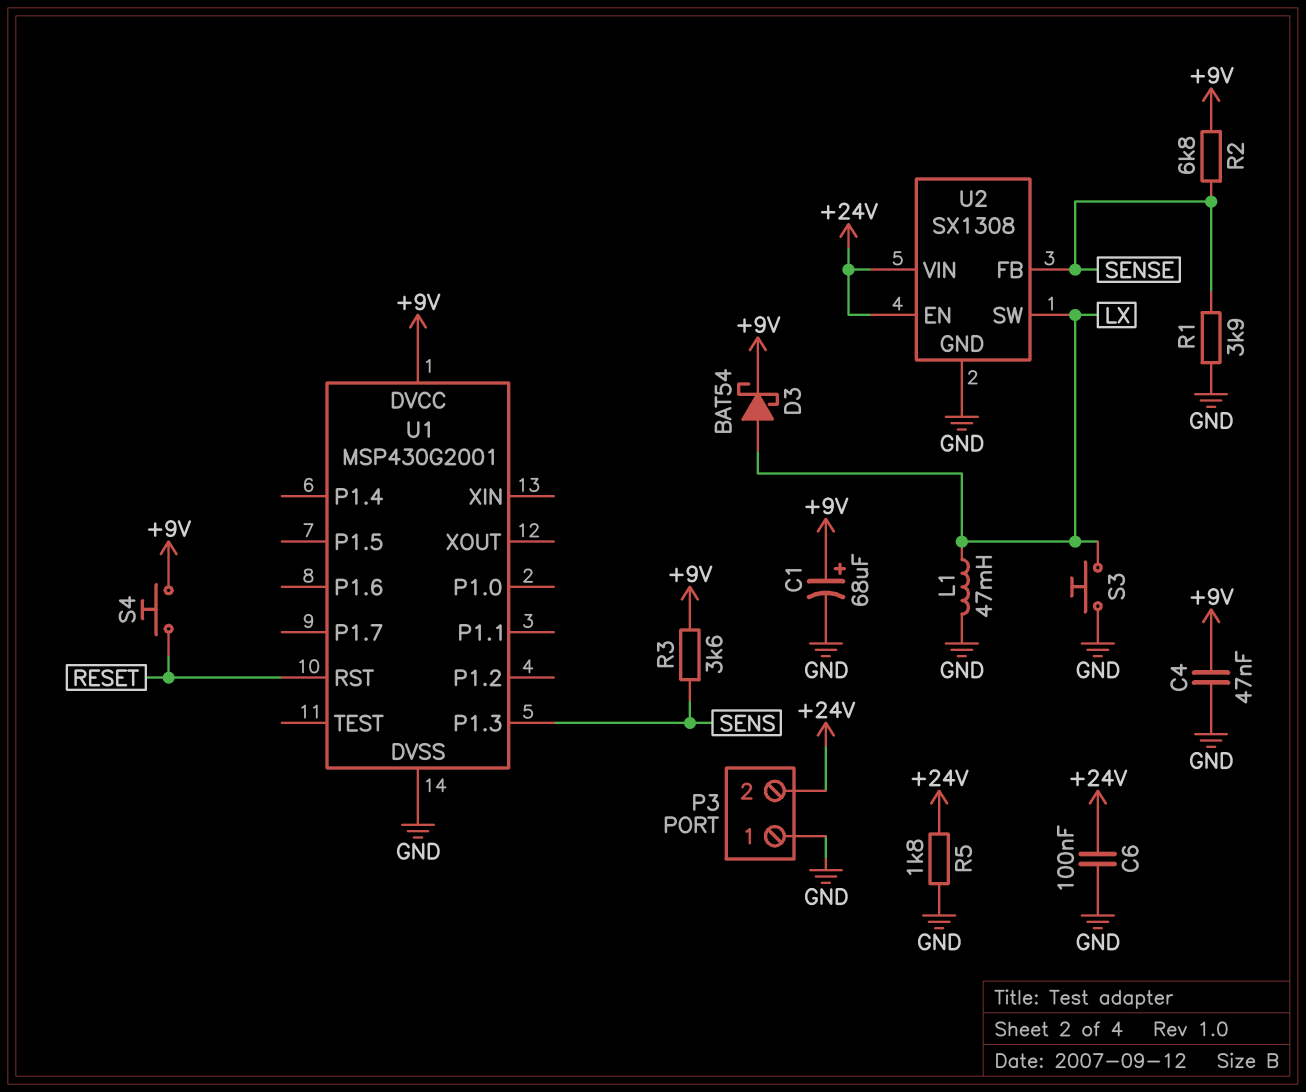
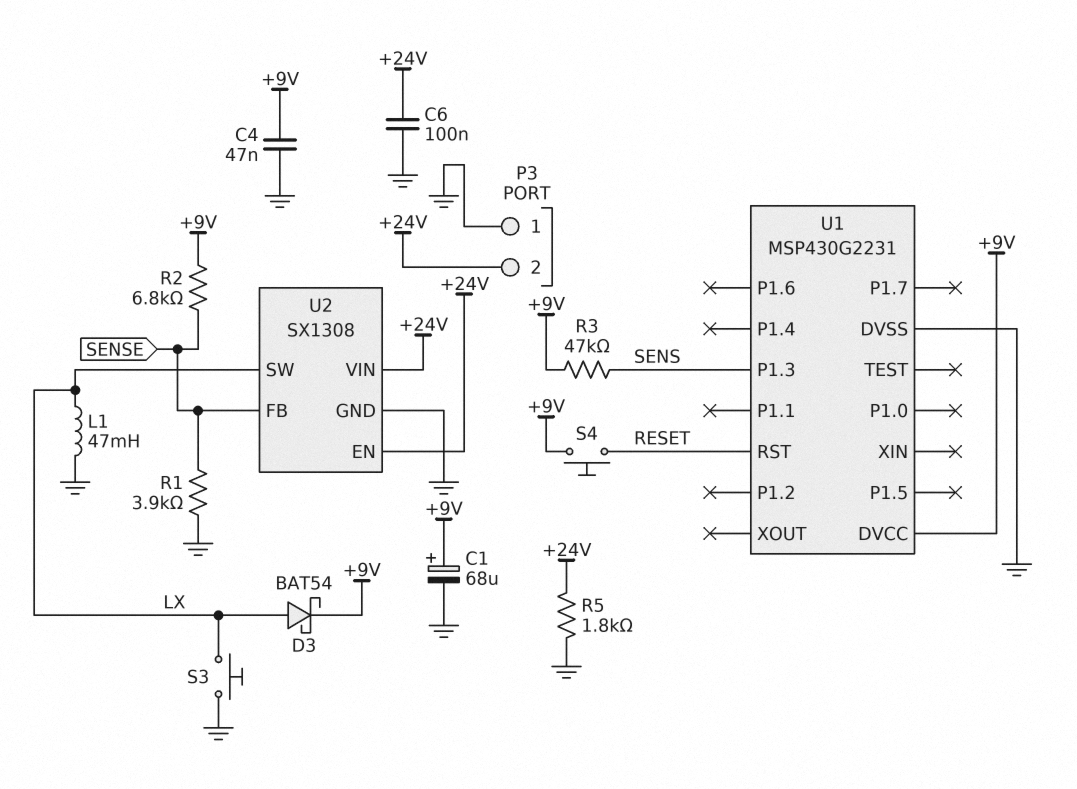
R3: 3.6k (+9V, SENS) -> 47k (+9V, SENS)
U1: MSP430G2001 -> MSP430G2231

